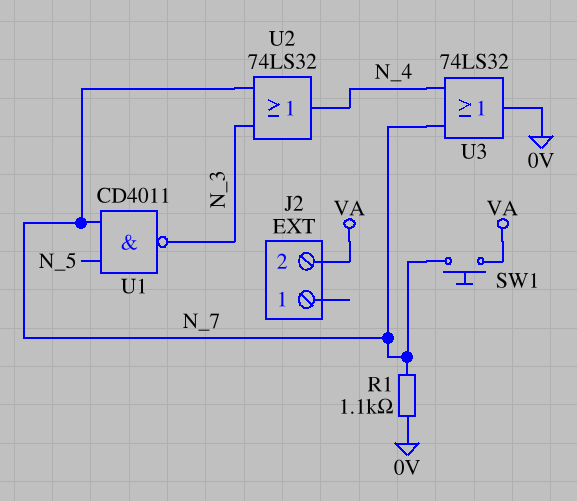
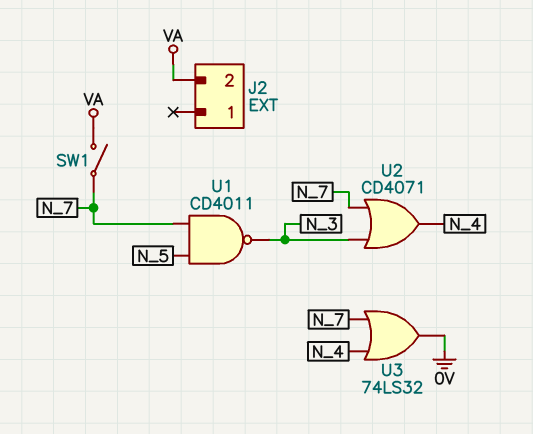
R1: 1.1k (0V, N_7) -> none
SW1: button (N_7, VA) -> switch (N_7, VA)
U2: OR 74LS32 (in N_3, in N_7, out N_4) -> OR CD4071 (in N_3, in N_7, out N_4)

